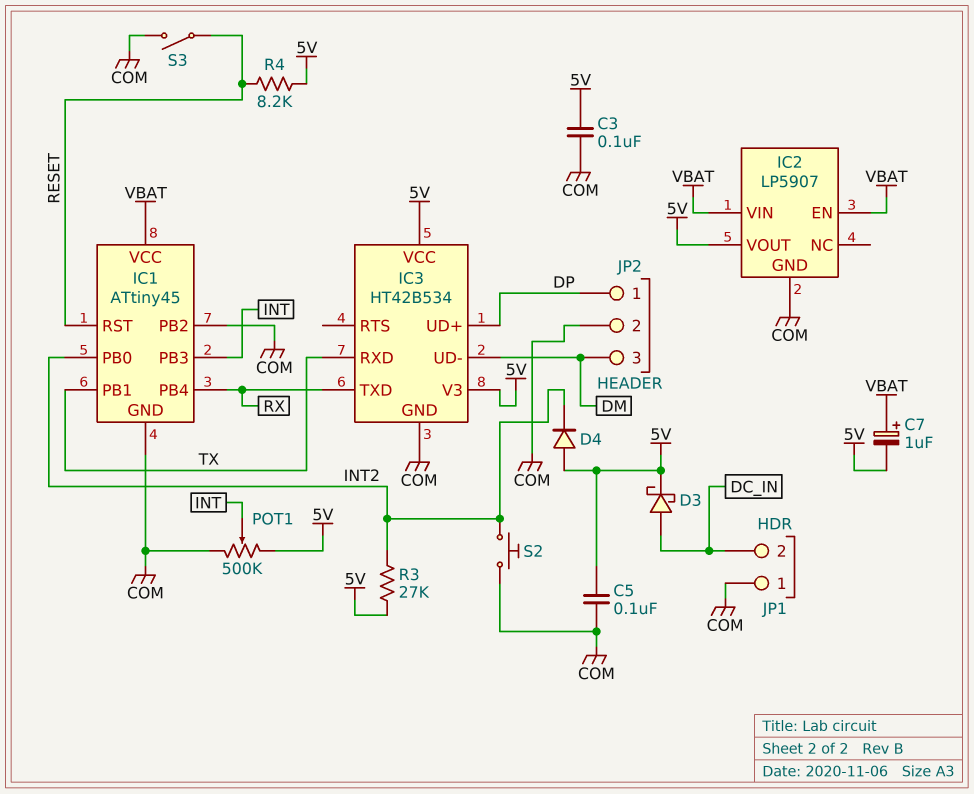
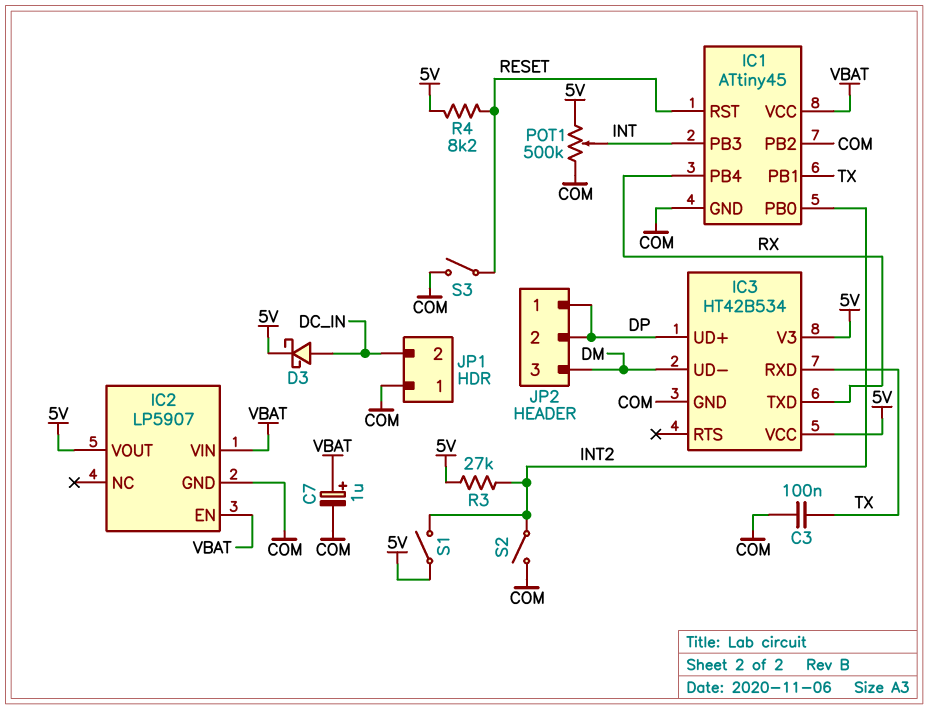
C3: 100nF (5V, COM) -> 100nF (COM, TX)
C5: 100nF (5V, COM) -> none
C7: 1uF (plus VBAT, minus 5V) -> 1uF (plus VBAT, minus COM)
D4: diode (A 5V, K INT2) -> none
JP2 pin 2: COM -> DP
S1: none -> switch (5V, INT2)
S2: button (COM, INT2) -> switch (COM, INT2)

